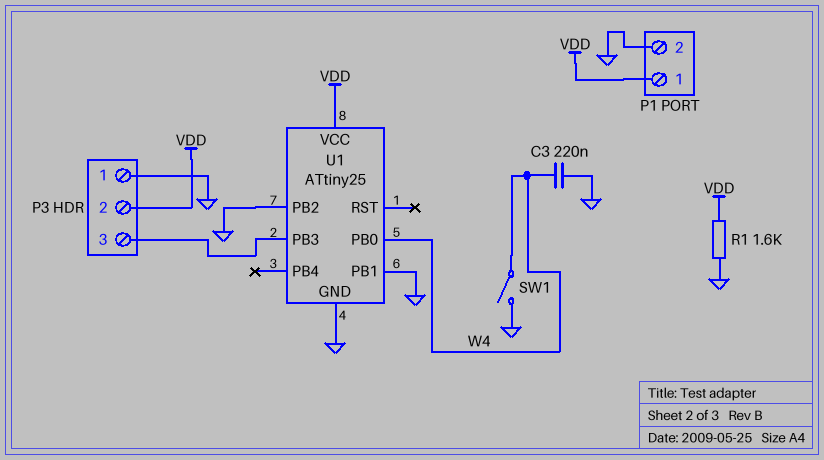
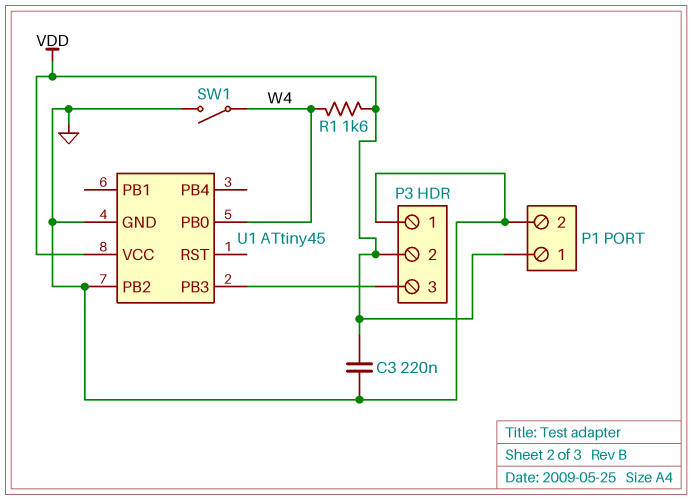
C3: 220nF (GND, W4) -> 220nF (GND, VDD)
R1: 1.6k (GND, VDD) -> 1.6k (VDD, W4)
U1: ATtiny25 -> ATtiny45
U1 pin PB1: GND -> none

